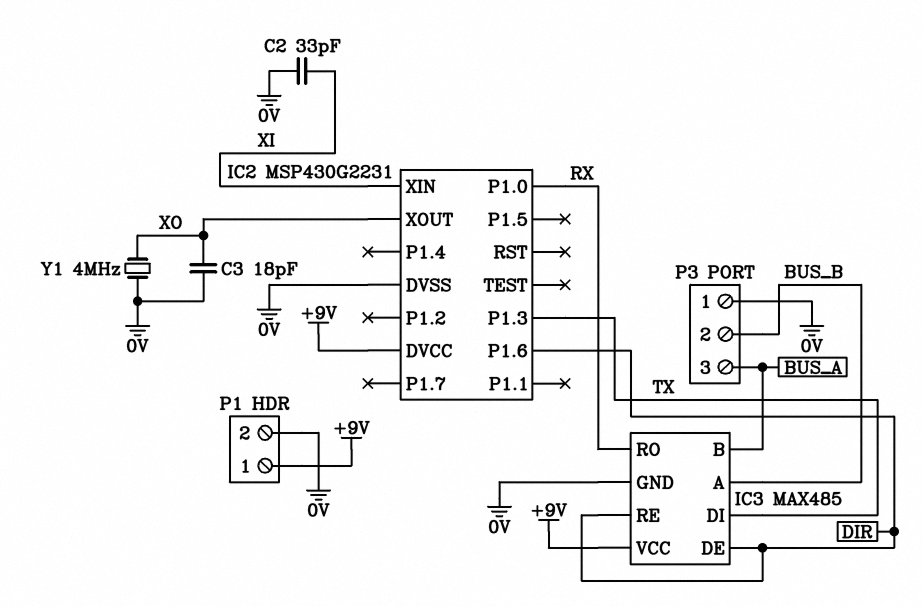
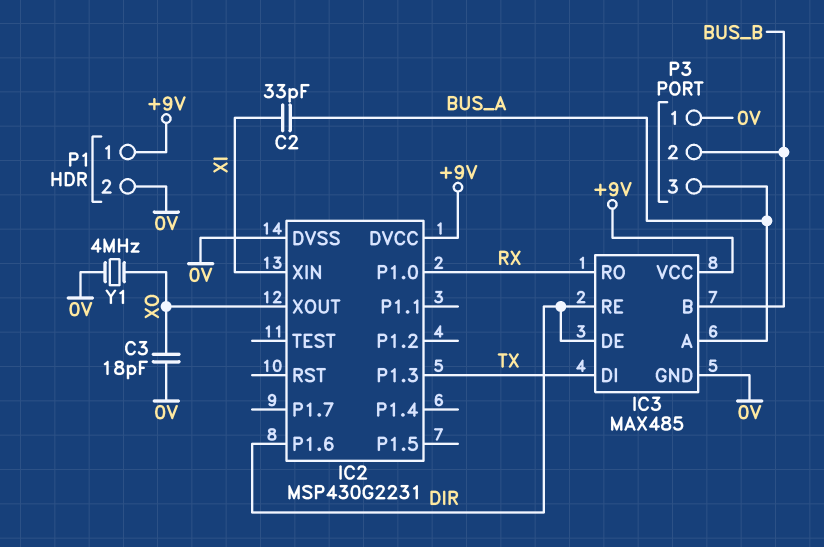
C2: 33pF (0V, XI) -> 33pF (BUS_A, XI)
IC3 pin A: BUS_B -> BUS_A
IC3 pin B: BUS_A -> BUS_B

